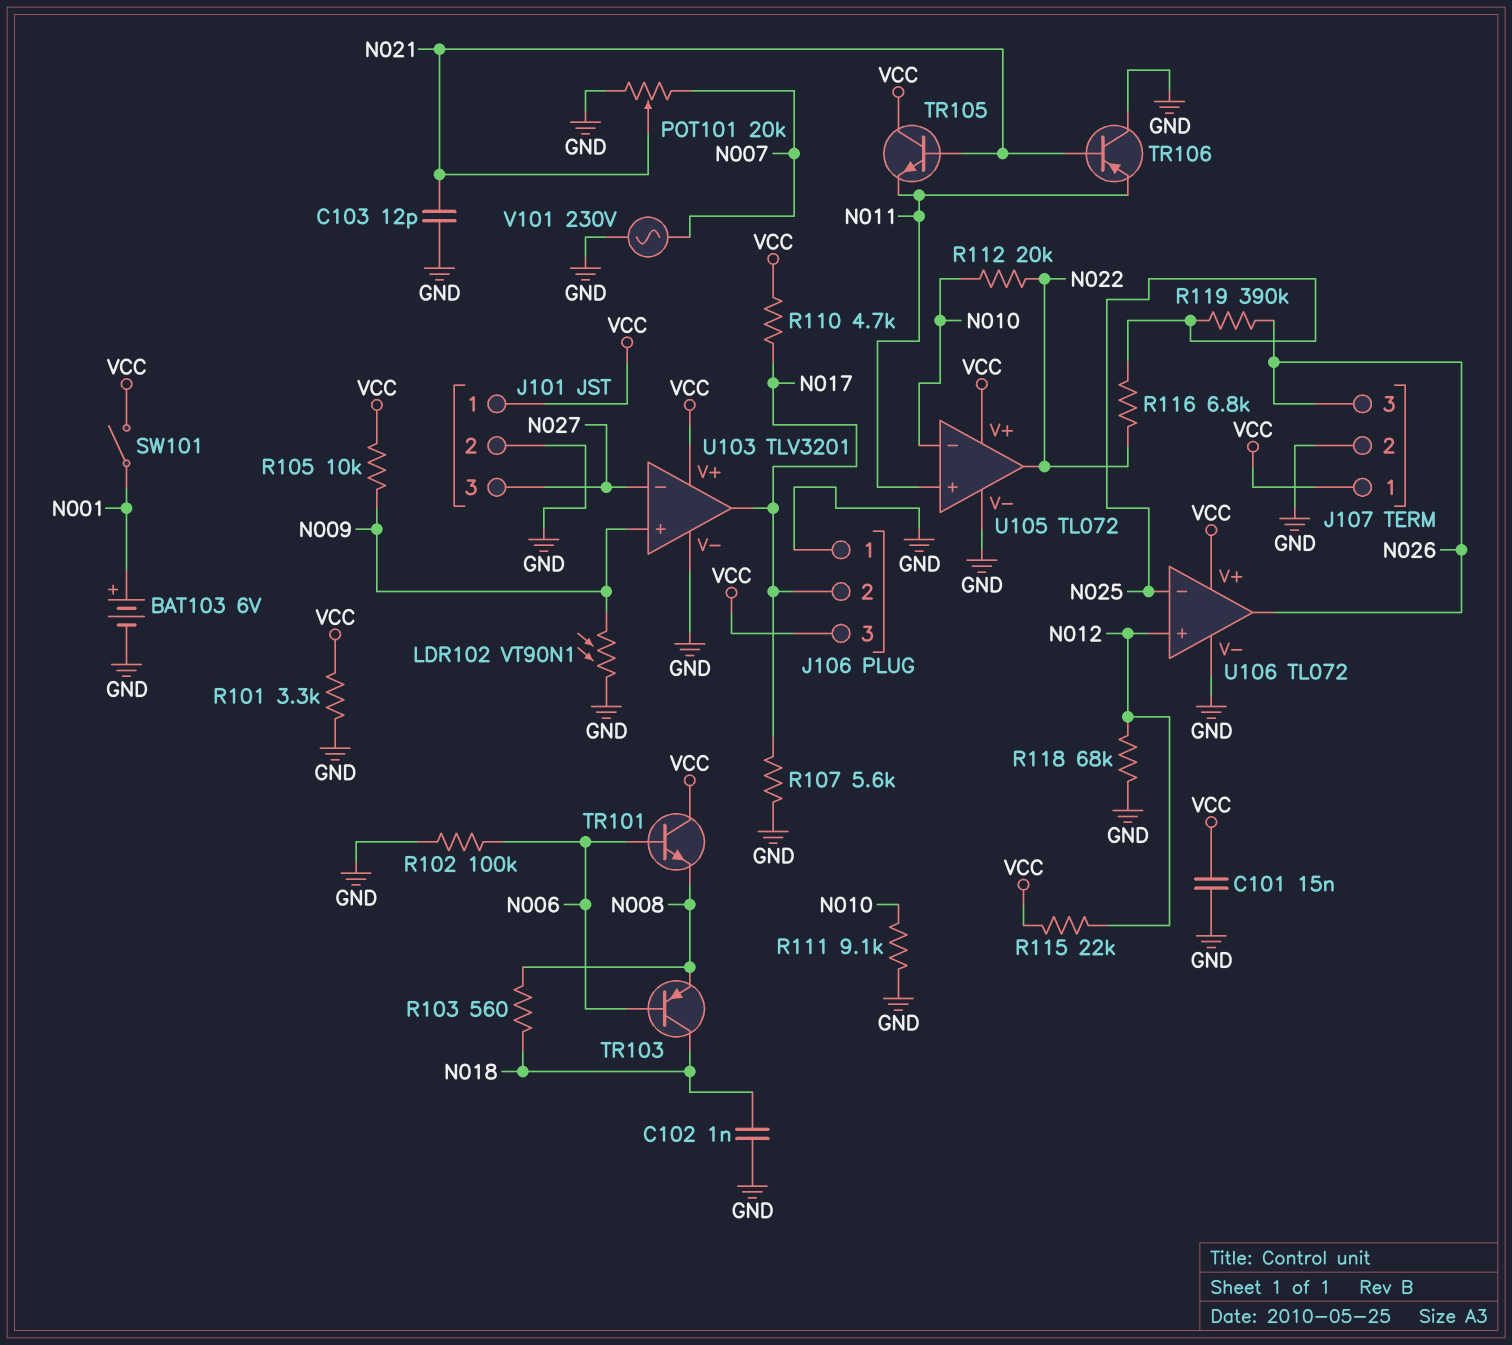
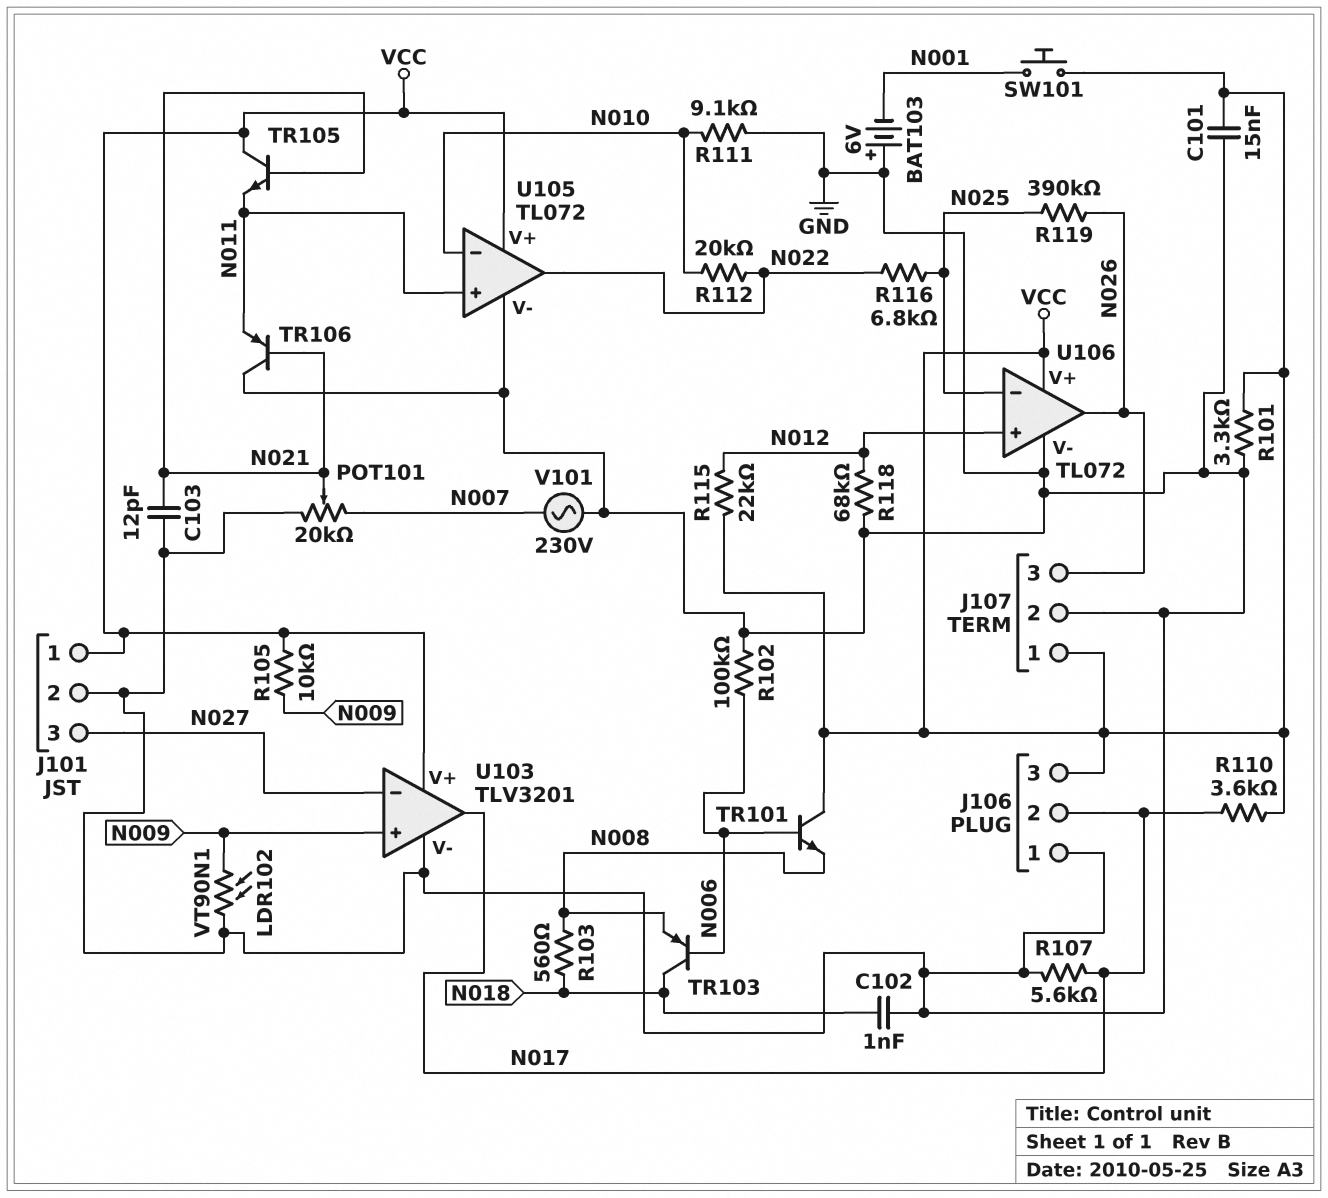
BAT103: 6V (plus N001, minus GND) -> 6V (plus GND, minus N001)
R110: 4.7k (N017, VCC) -> 3.6k (N017, VCC)
SW101: switch (N001, VCC) -> button (N001, VCC)

